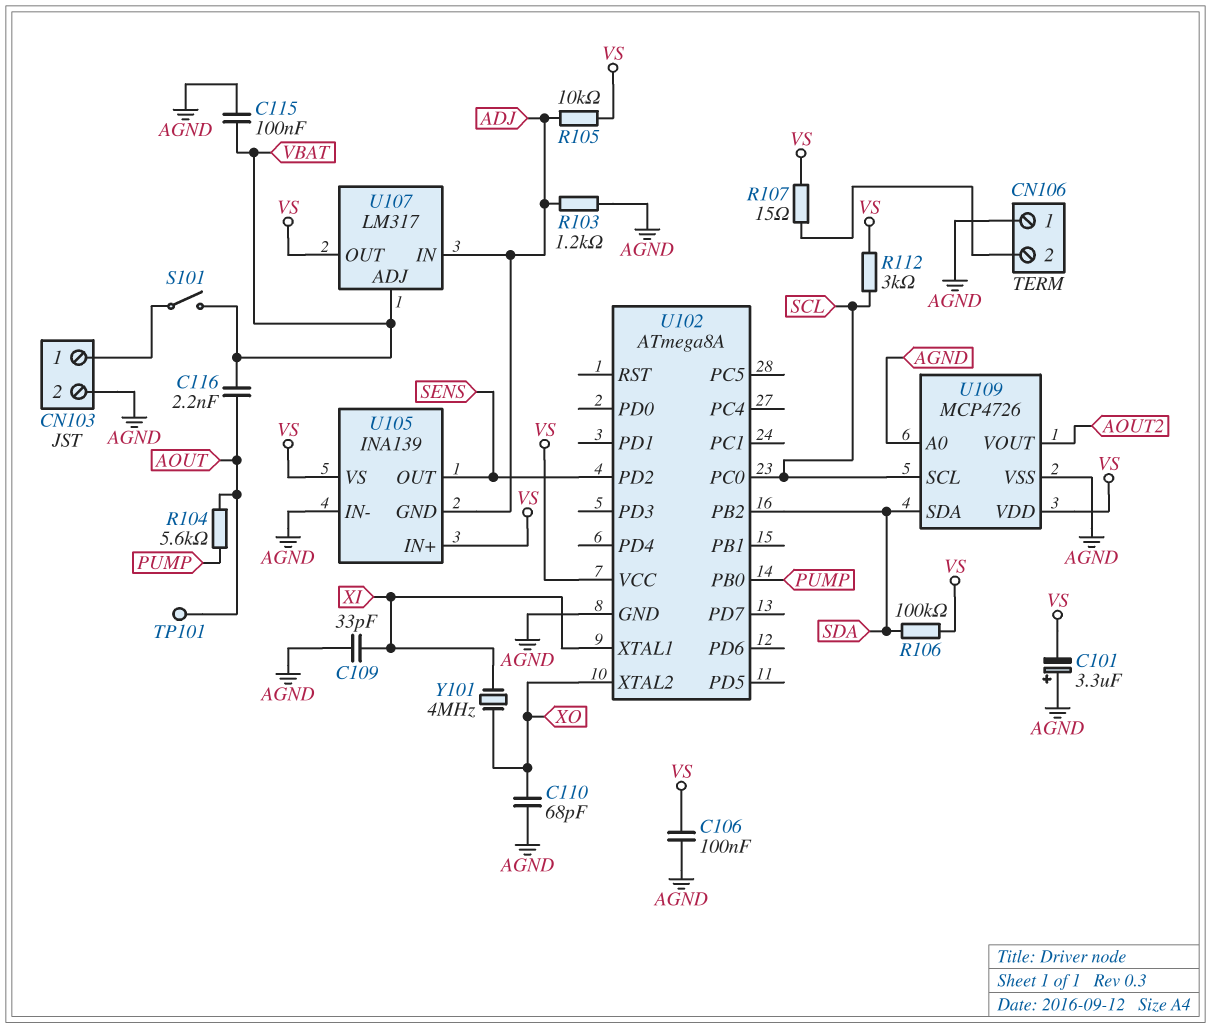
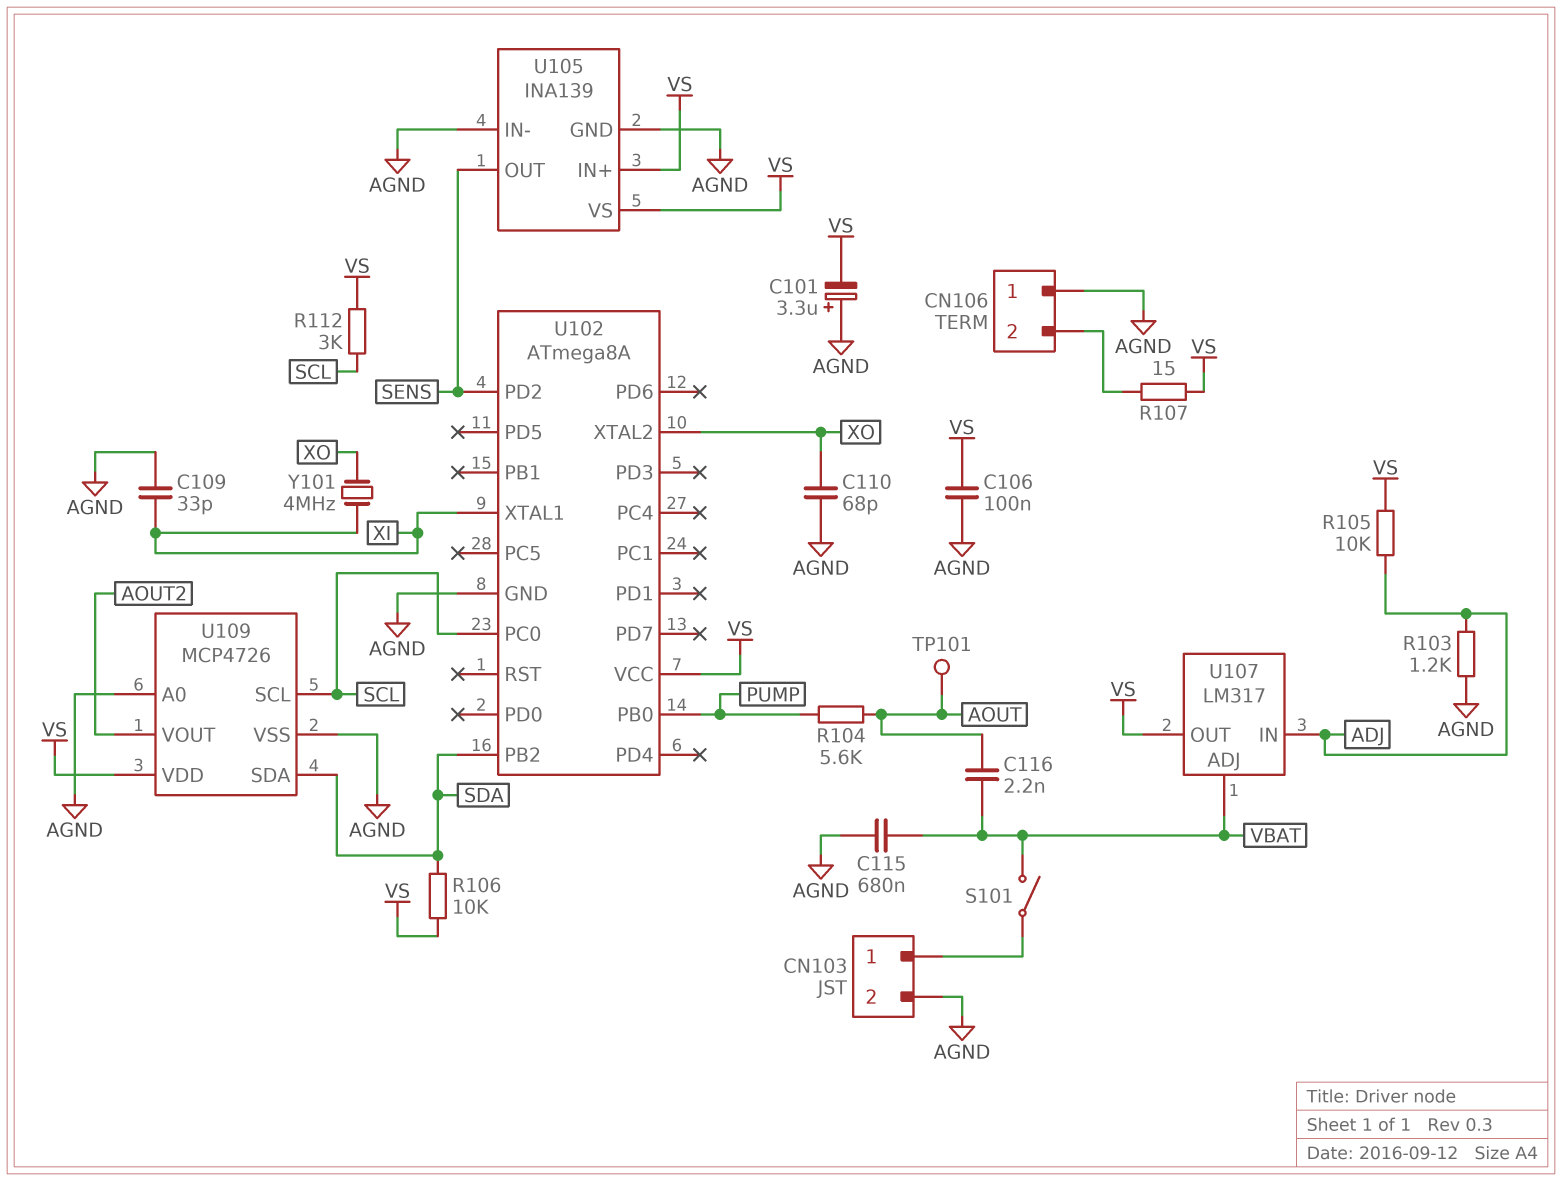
C115: 100nF (AGND, VBAT) -> 680nF (AGND, VBAT)
R106: 100k (SDA, VS) -> 10k (SDA, VS)
U105 pin GND: ADJ -> AGND

